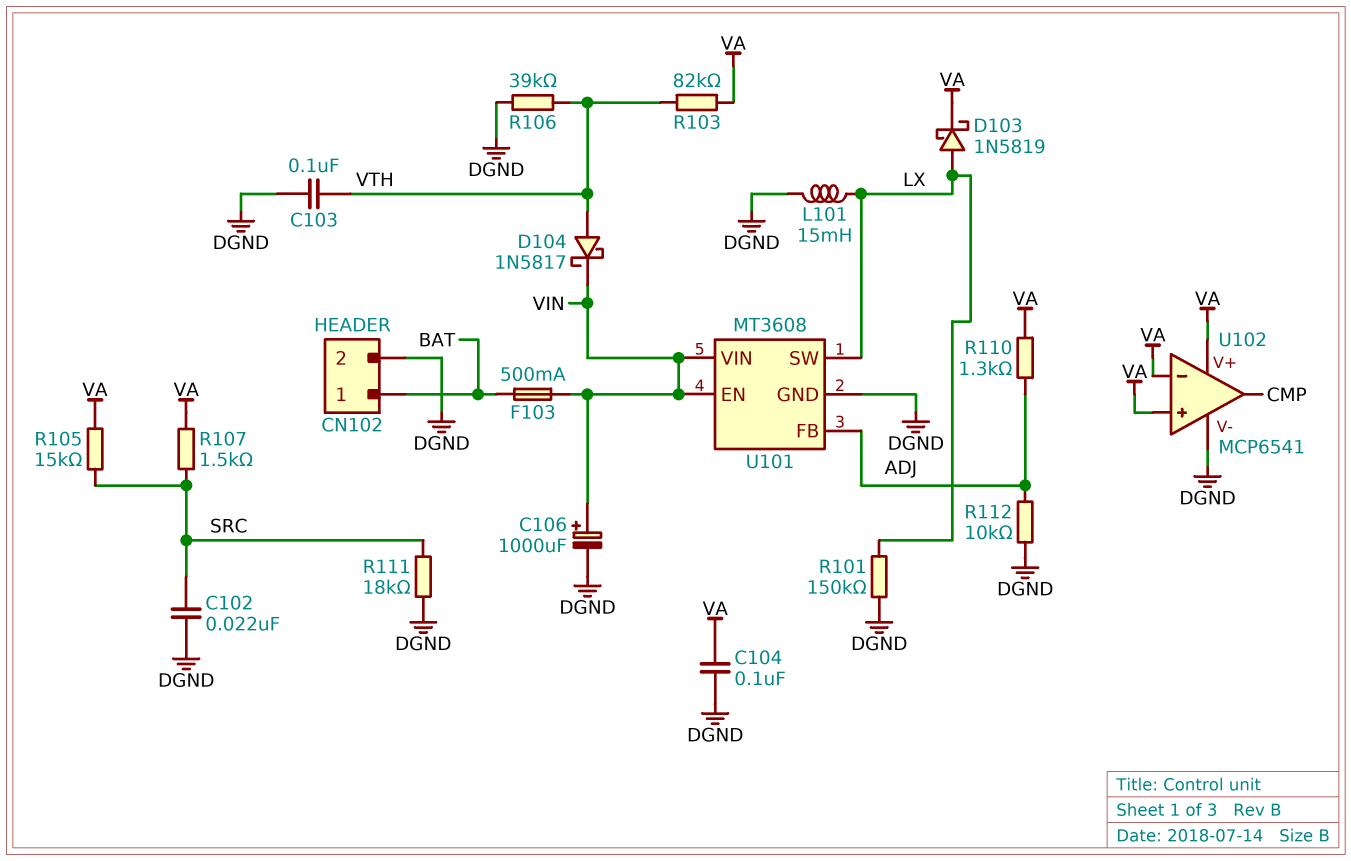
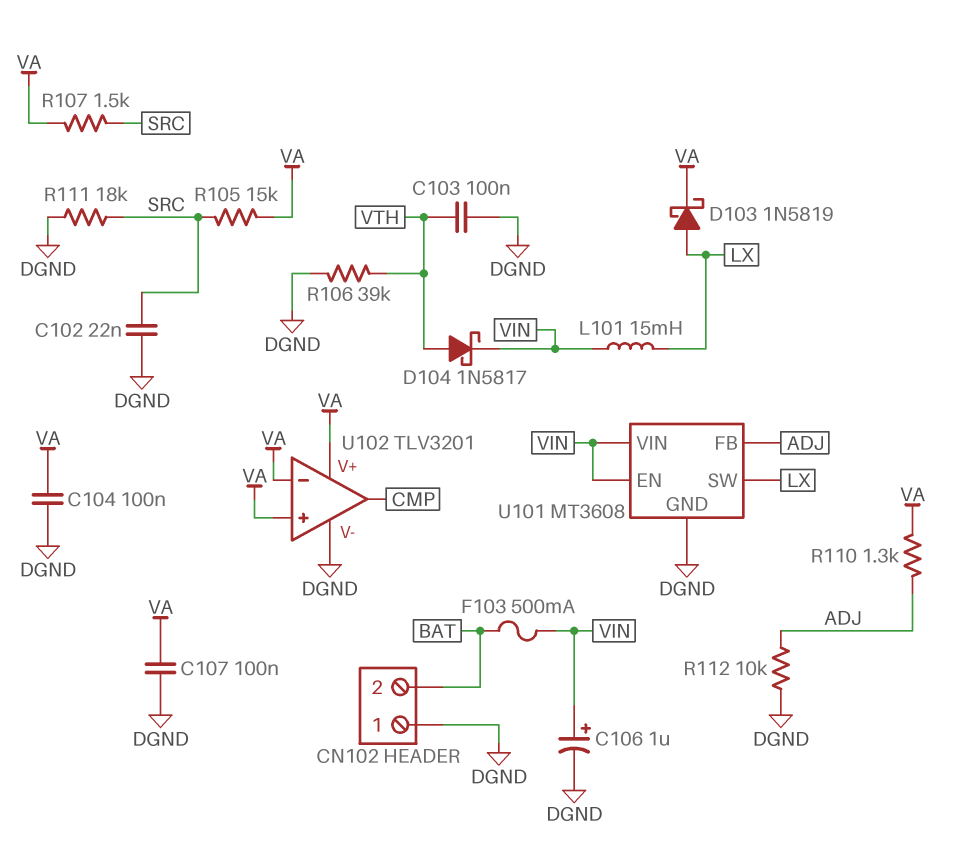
C106: 1000uF (plus VIN, minus DGND) -> 1uF (plus VIN, minus DGND)
C107: none -> 100nF (DGND, VA)
CN102 pin 1: BAT -> DGND
CN102 pin 2: DGND -> BAT
L101: 15mH (DGND, LX) -> 15mH (LX, VIN)
R101: 150k (DGND, LX) -> none
R103: 82k (VA, VTH) -> none
U102: MCP6541 -> TLV3201

